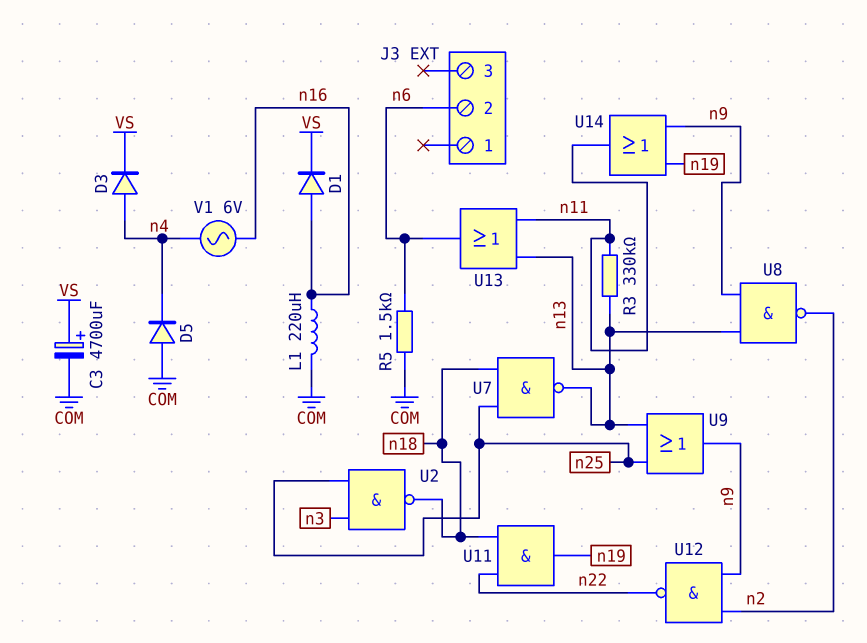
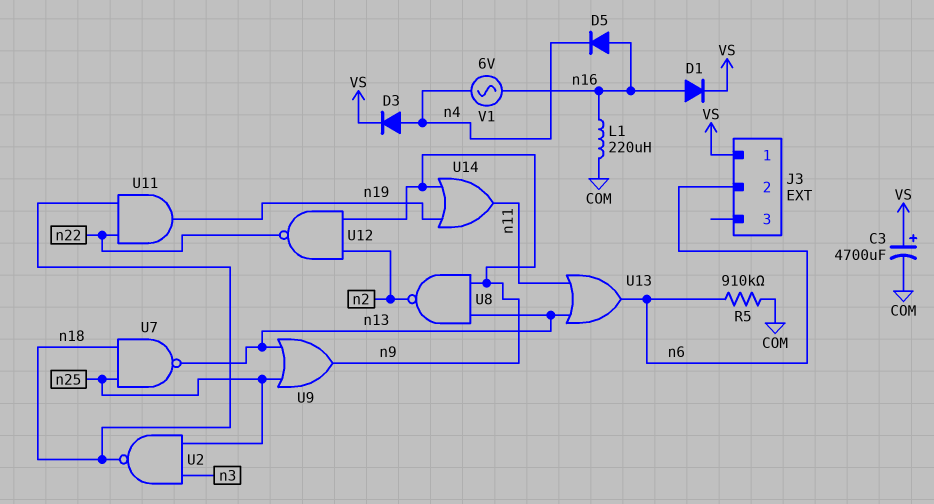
D5: diode (A COM, K n4) -> diode (A n16, K n4)
J3 pin 1: none -> VS
R3: 330k (n11, n13) -> none
R5: 1.5k (COM, n6) -> 910k (COM, n6)

